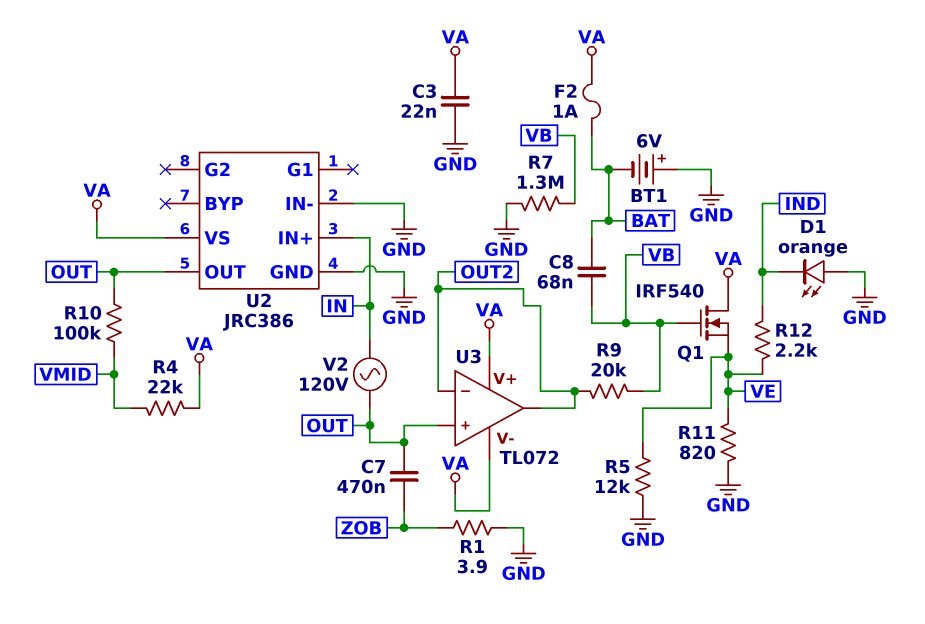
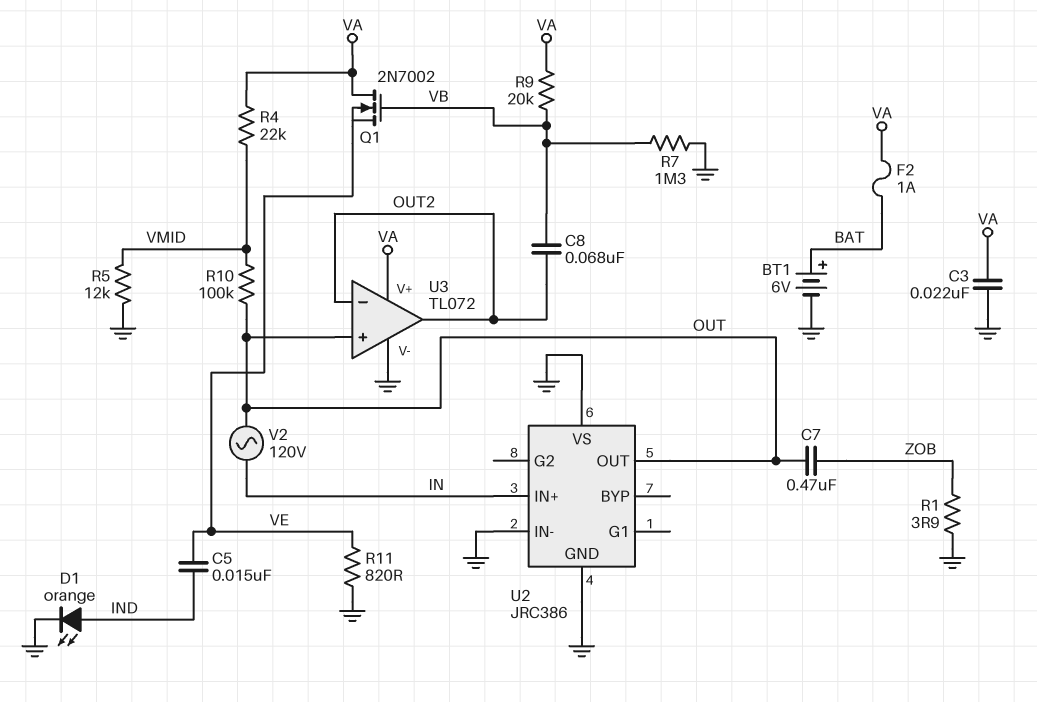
BT1: 6V (plus GND, minus BAT) -> 6V (plus BAT, minus GND)
C5: none -> 15nF (IND, VE)
C8: 68nF (BAT, VB) -> 68nF (OUT2, VB)
D1: LED orange (A GND, K IND) -> LED orange (A IND, K GND)
Q1: NMOS IRF540 (G VB, D VA, S VE) -> NMOS 2N7002 (G VB, D VA, S VE)
R5: 12k (GND, VE) -> 12k (GND, VMID)
R9: 20k (OUT2, VB) -> 20k (VA, VB)
R12: 2.2k (IND, VE) -> none
U2 pin VS: VA -> GND
U3 pin V-: VA -> GND

